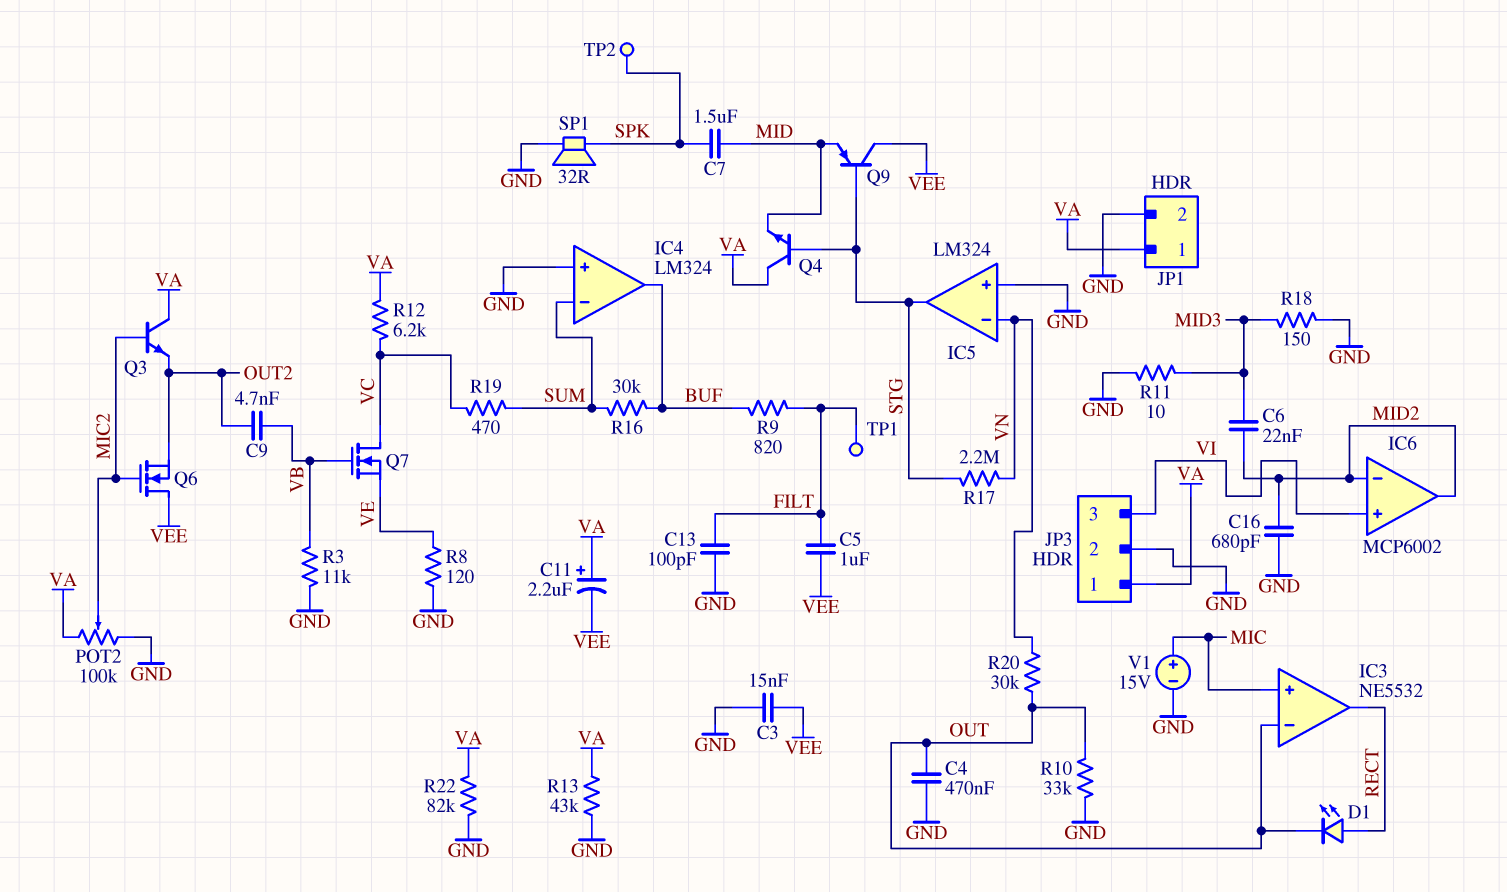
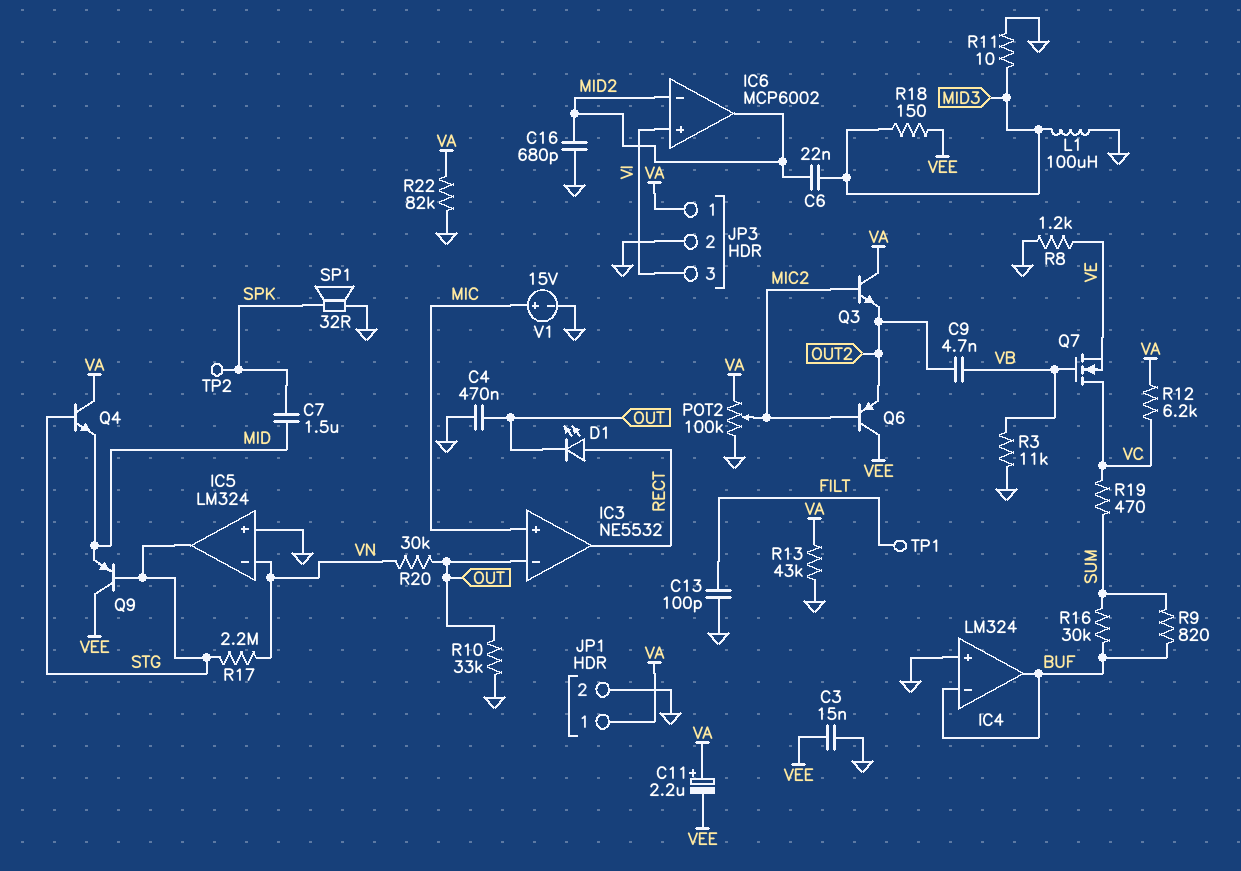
C5: 1uF (FILT, VEE) -> none
IC4 pin in-: SUM -> BUF
L1: none -> 100uH (GND, MID3)
Q6: NMOS (G MIC2, D VEE, S OUT2) -> PNP (B MIC2, C VEE, E OUT2)
R8: 120 (GND, VE) -> 1.2k (GND, VE)
R9: 820 (BUF, FILT) -> 820 (BUF, SUM)
R18: 150 (GND, MID3) -> 150 (MID3, VEE)

